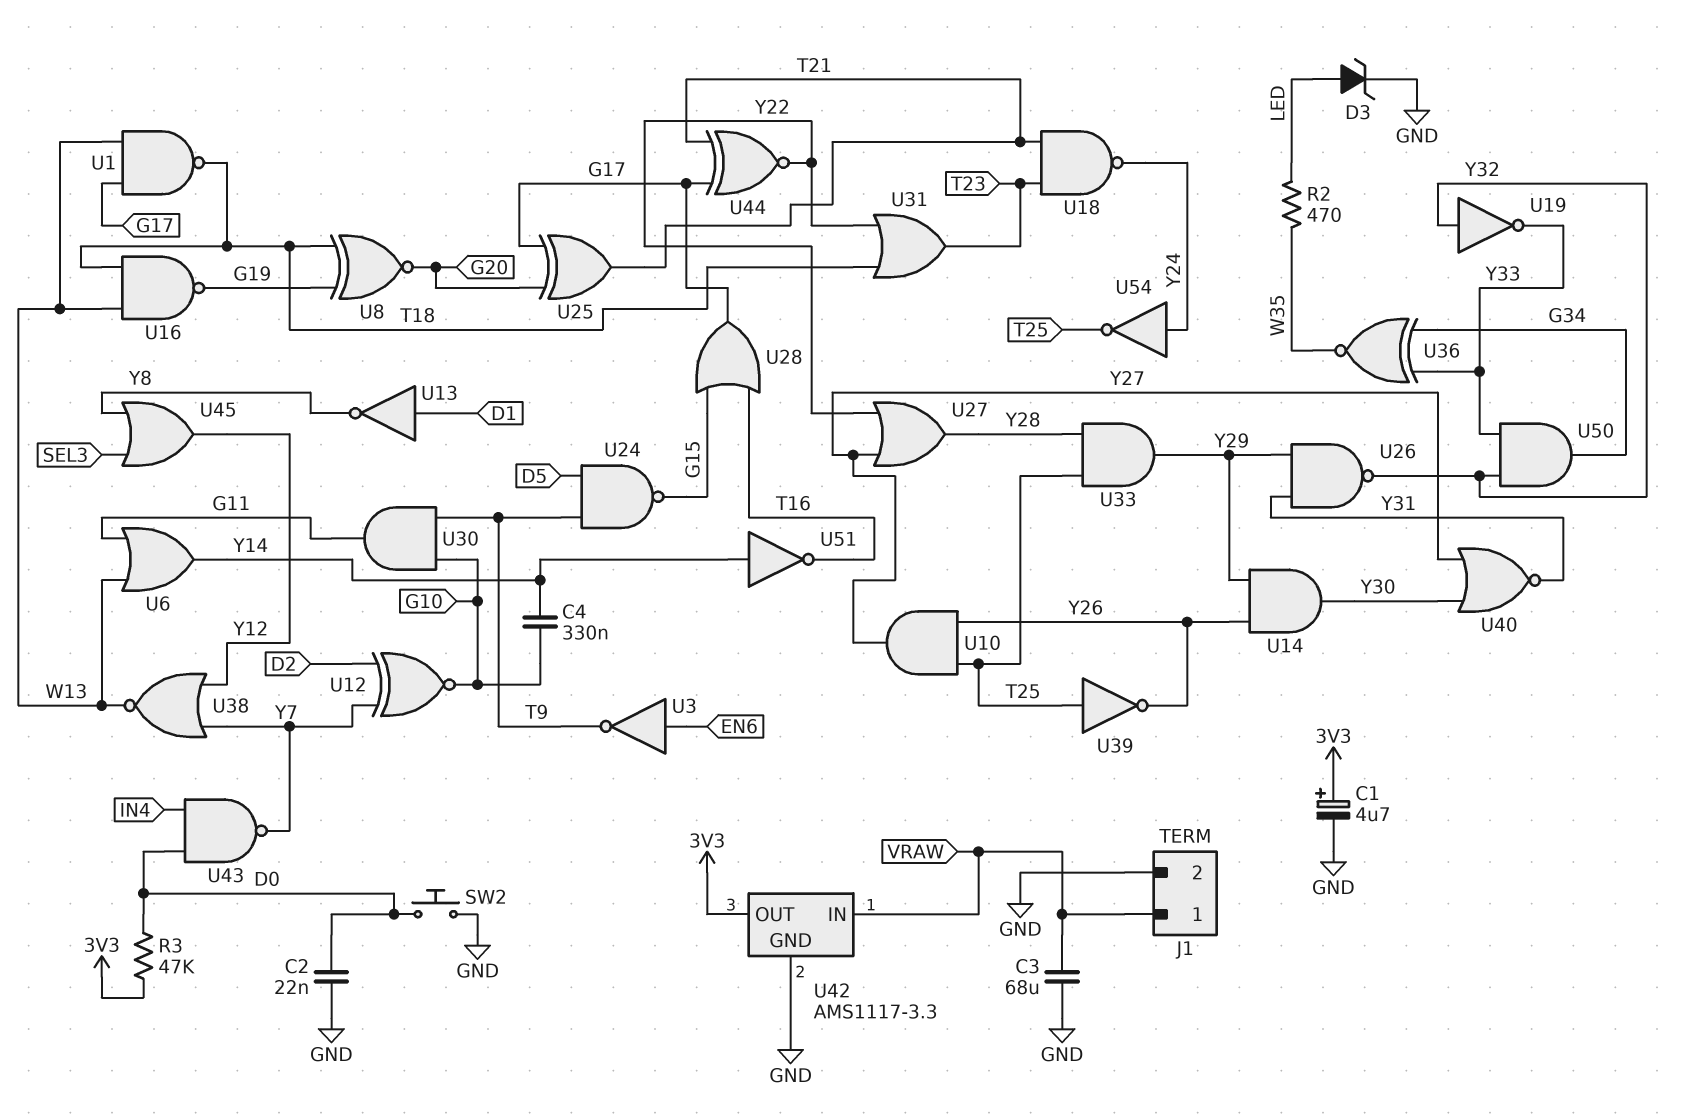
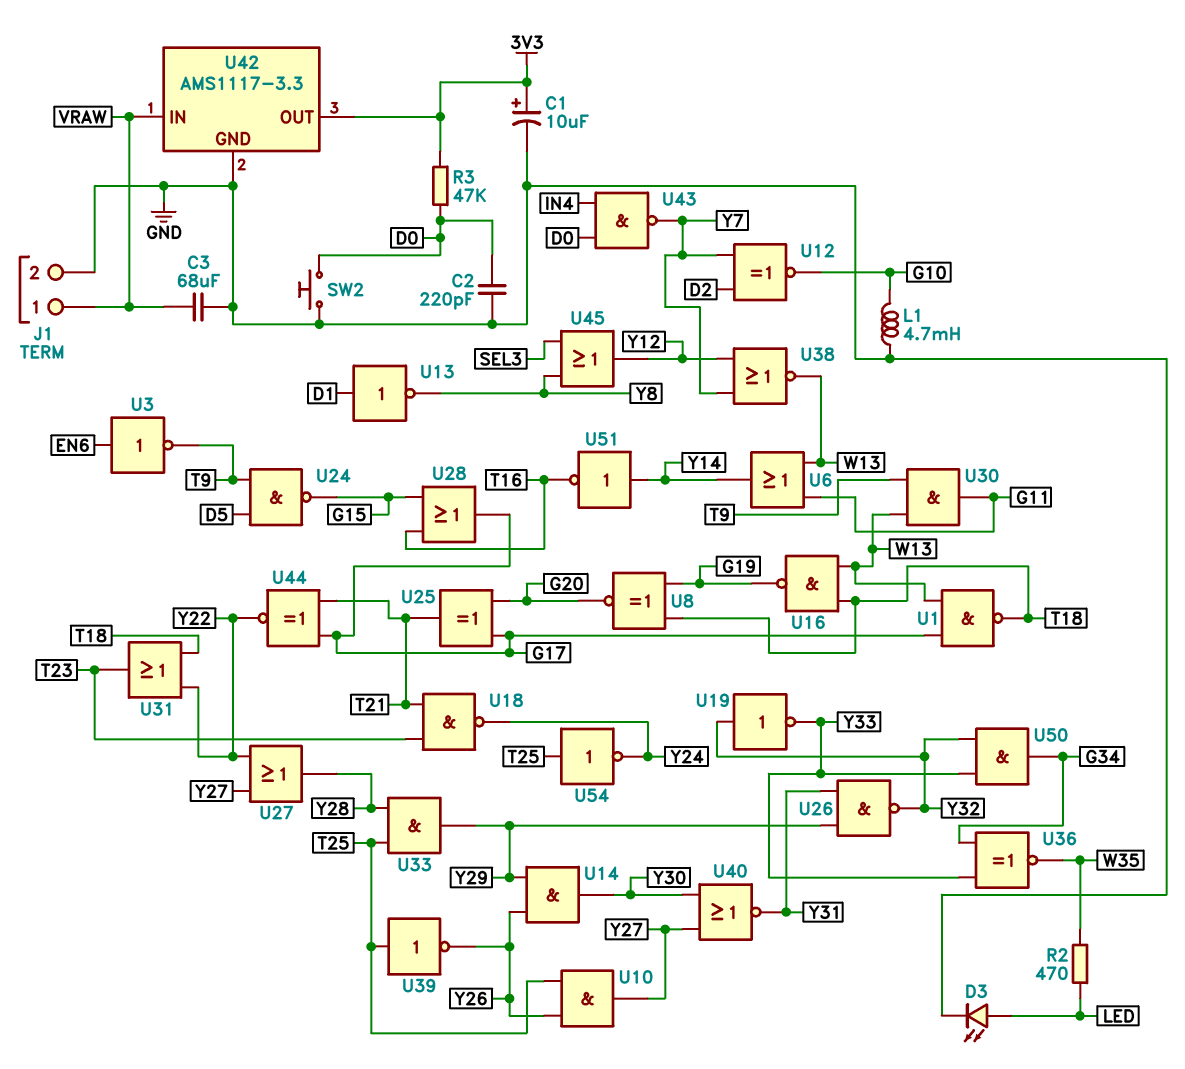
C1: 4.7uF (plus 3V3, minus GND) -> 10uF (plus 3V3, minus GND)
C2: 22nF (D0, GND) -> 220pF (D0, GND)
C4: 330nF (G10, Y14) -> none
D3: zener (A LED, K GND) -> LED (A LED, K GND)
L1: none -> 4.7mH (G10, GND)
U30: AND (in G10, in T9, out G11) -> AND (in T9, in W13, out G11)
U54: NOT (in Y24, out T25) -> NOT (in T25, out Y24)

